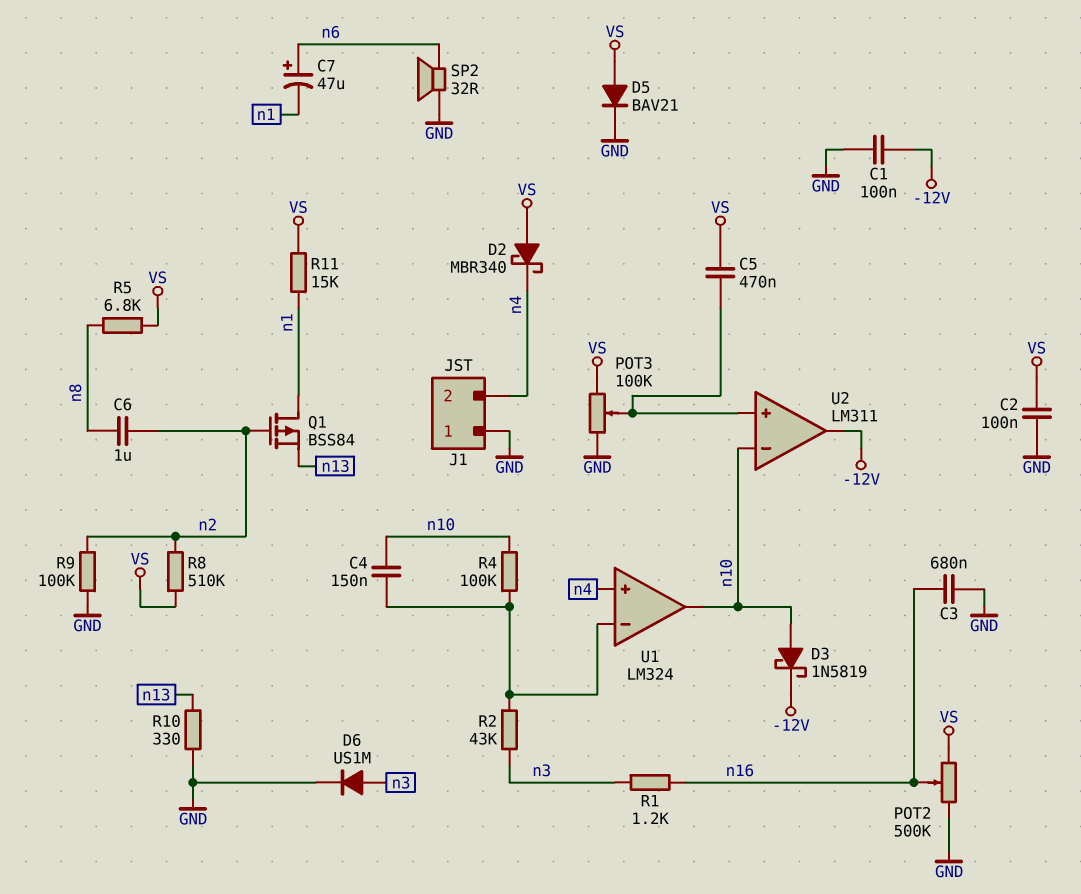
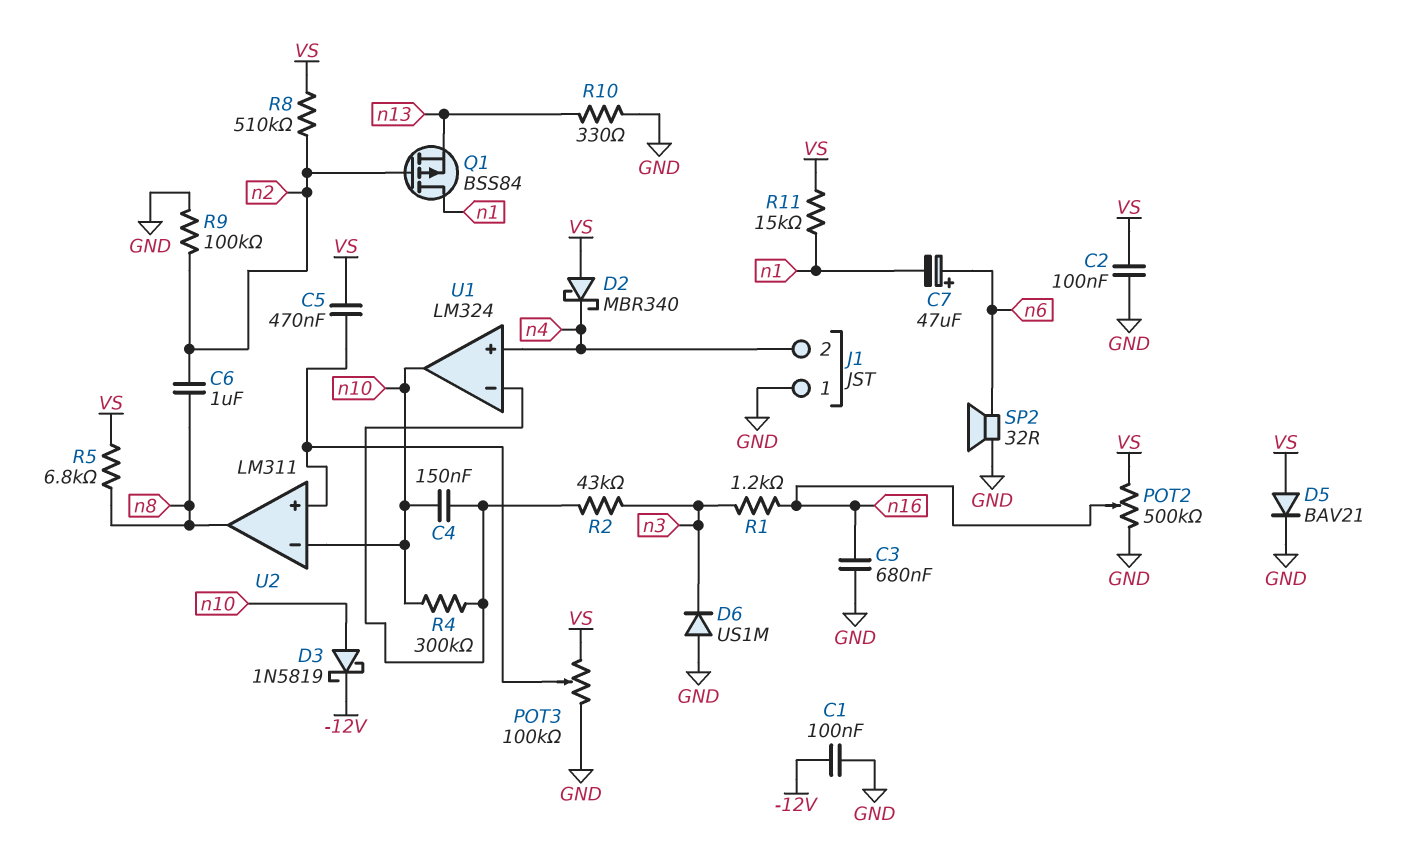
D6: diode US1M (A n3, K GND) -> diode US1M (A GND, K n3)
R4: 100k (U1/in-, n10) -> 300k (U1/in-, n10)
U2 pin out: -12V -> n8

